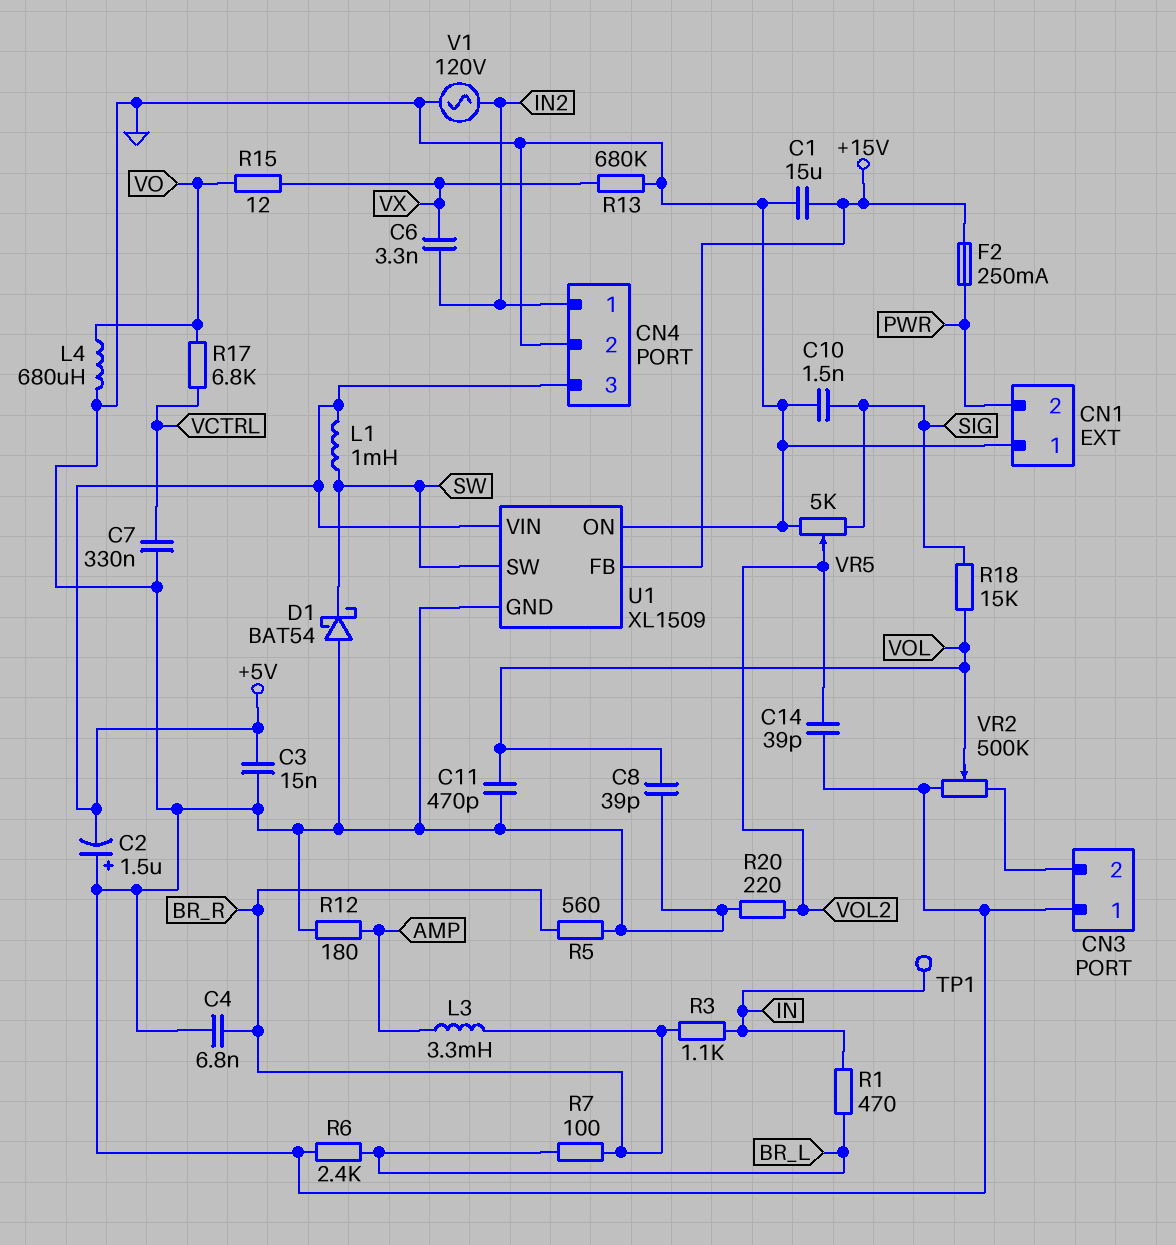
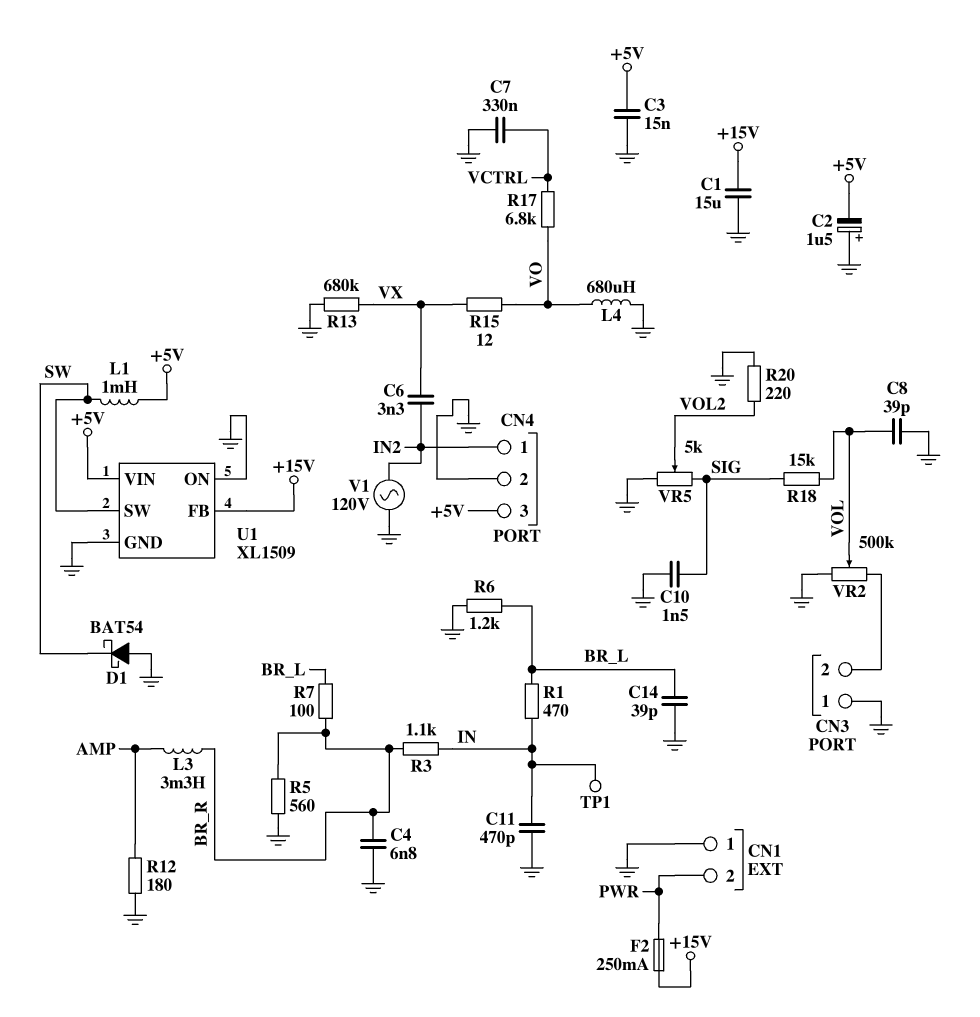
C11: 470pF (GND, VOL) -> 470pF (GND, IN)
C14: 39pF (GND, VOL2) -> 39pF (BR_L, GND)
R6: 2.4k (BR_L, GND) -> 1.2k (BR_L, GND)

